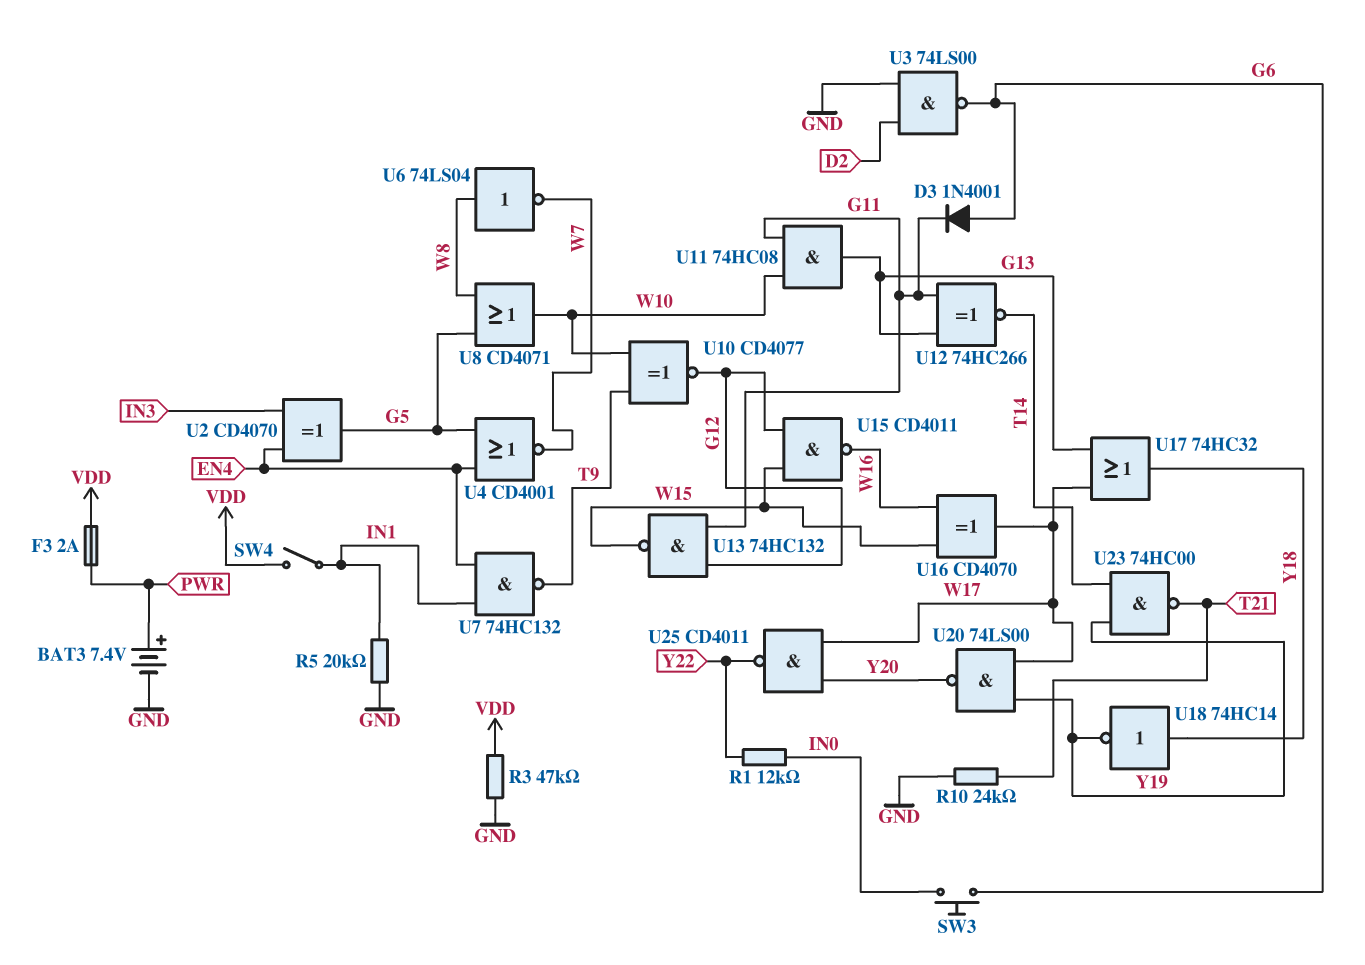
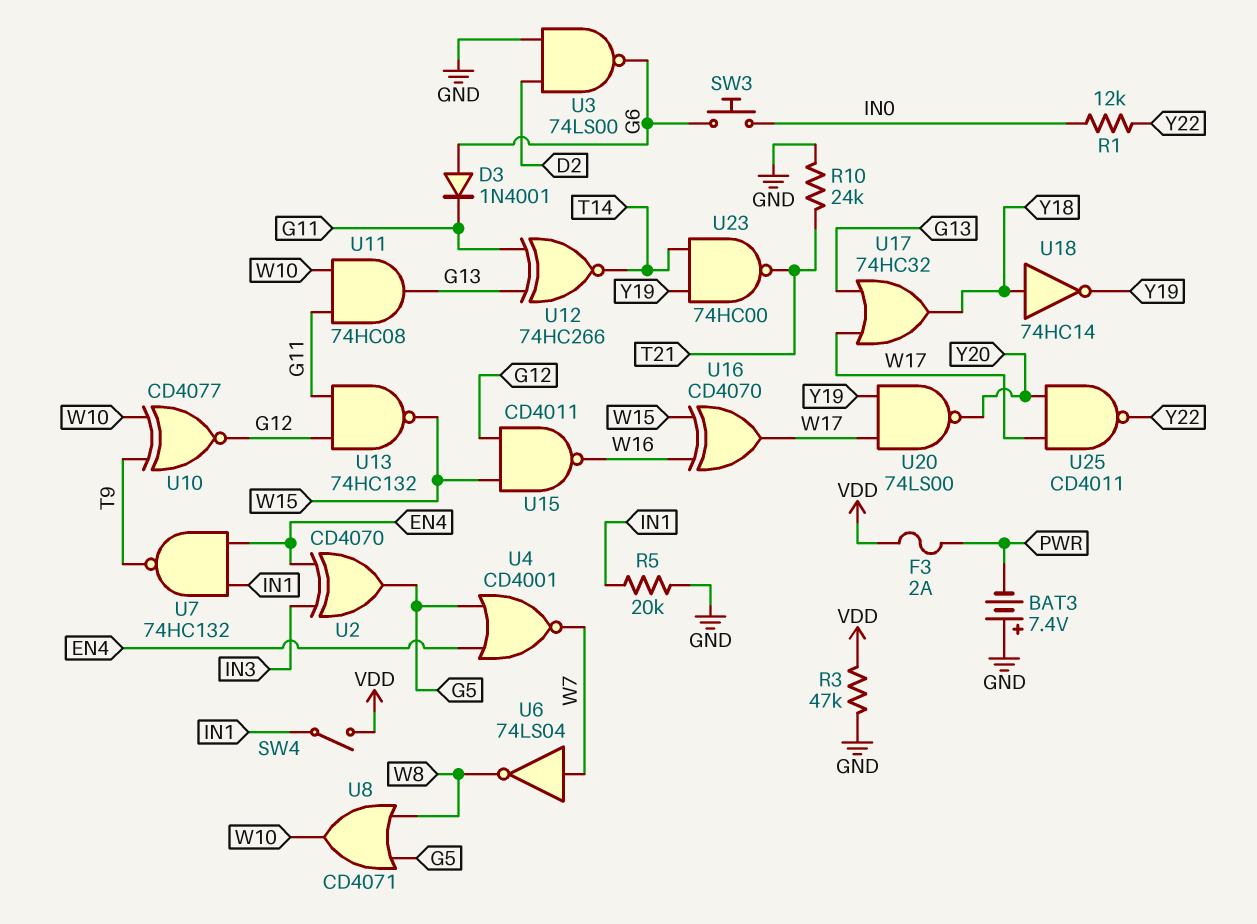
BAT3: 7.4V (plus PWR, minus GND) -> 7.4V (plus GND, minus PWR)
U6: NOT 74LS04 (in W8, out W7) -> NOT 74LS04 (in W7, out W8)

